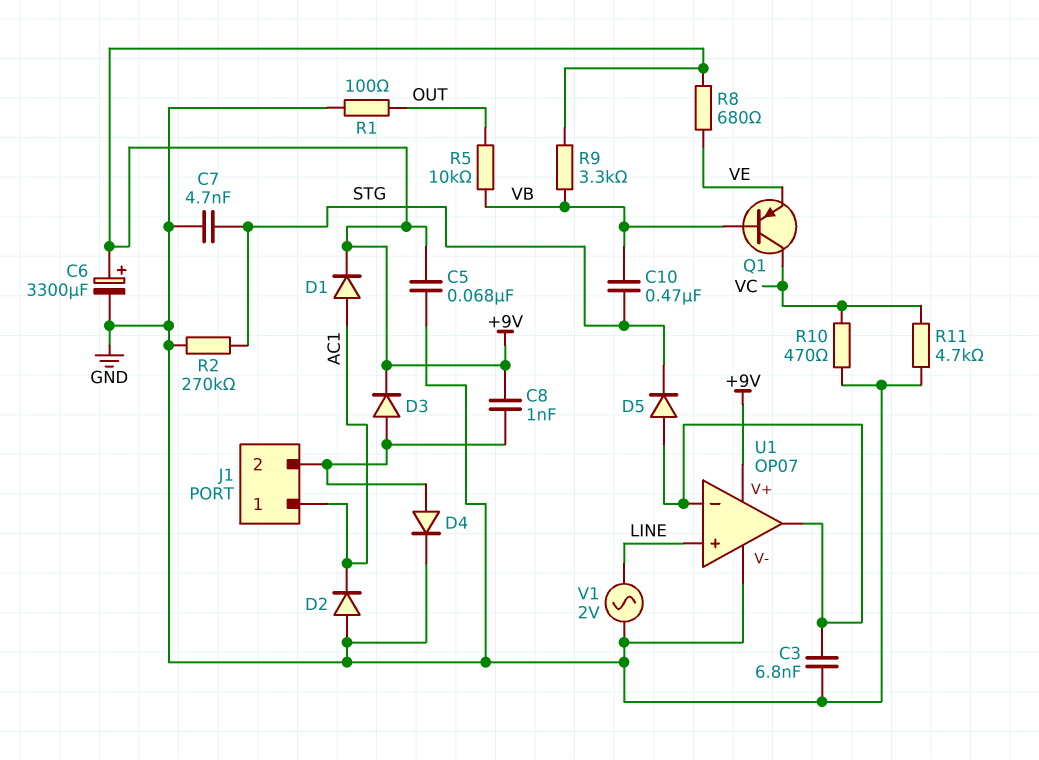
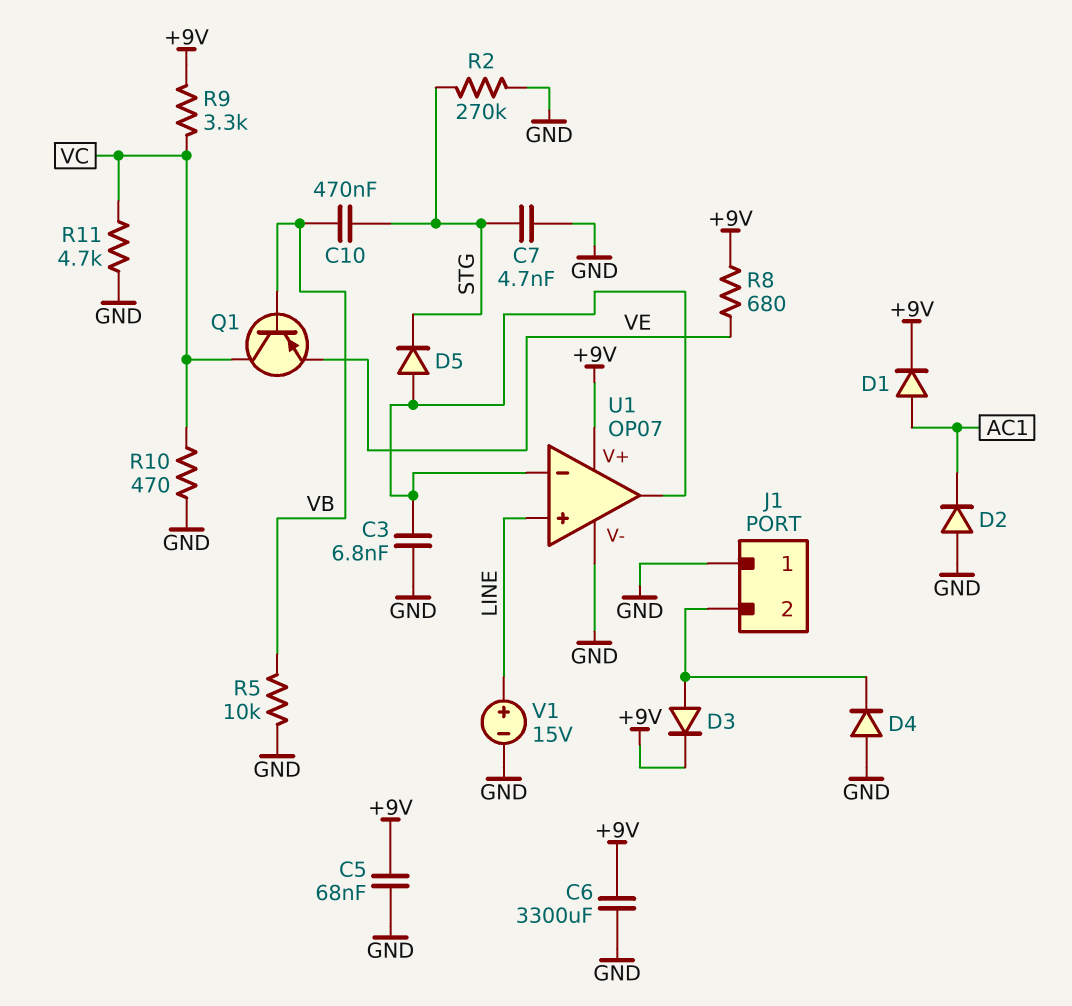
C6: 3300uF (plus +9V, minus GND) -> 3300uF (+9V, GND)
C8: 1nF (+9V, J1/2) -> none
D4: diode (A J1/2, K GND) -> diode (A GND, K J1/2)
J1 pin 1: AC1 -> GND
R1: 100 (GND, OUT) -> none
R5: 10k (OUT, VB) -> 10k (GND, VB)
R9: 3.3k (+9V, VB) -> 3.3k (+9V, VC)
V1: AC 2V (GND, LINE) -> 15V (plus LINE, minus GND)

